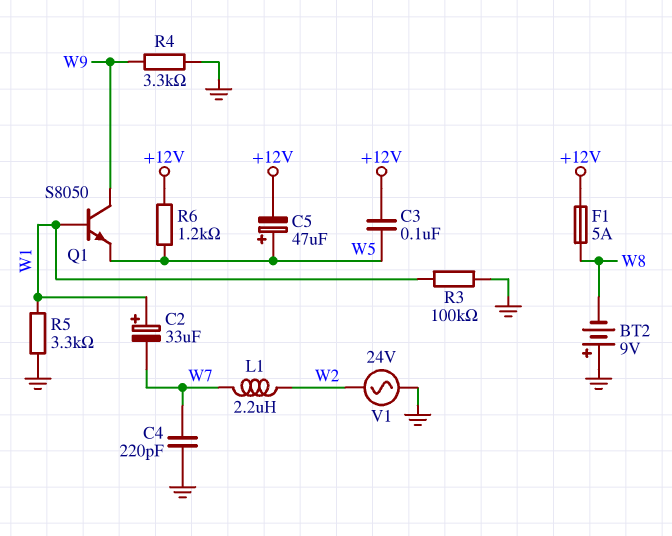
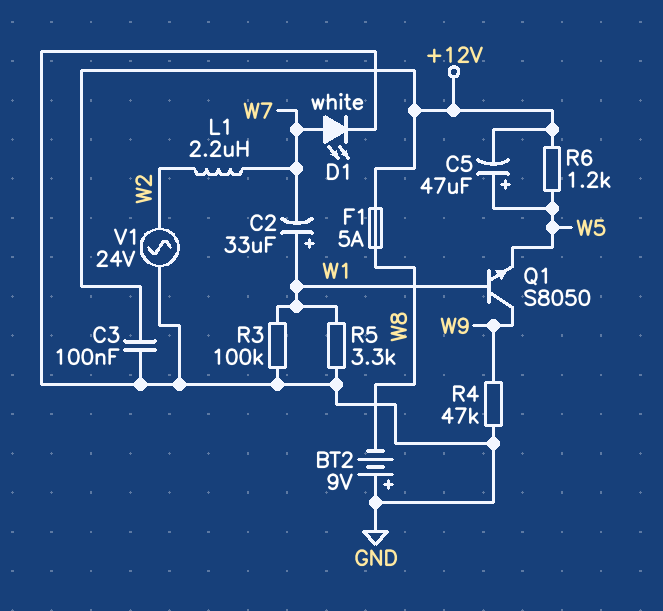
C3: 100nF (+12V, W5) -> 100nF (+12V, GND)
C4: 220pF (GND, W7) -> none
D1: none -> LED white (A W7, K GND)
R4: 3.3k (GND, W9) -> 47k (GND, W9)

